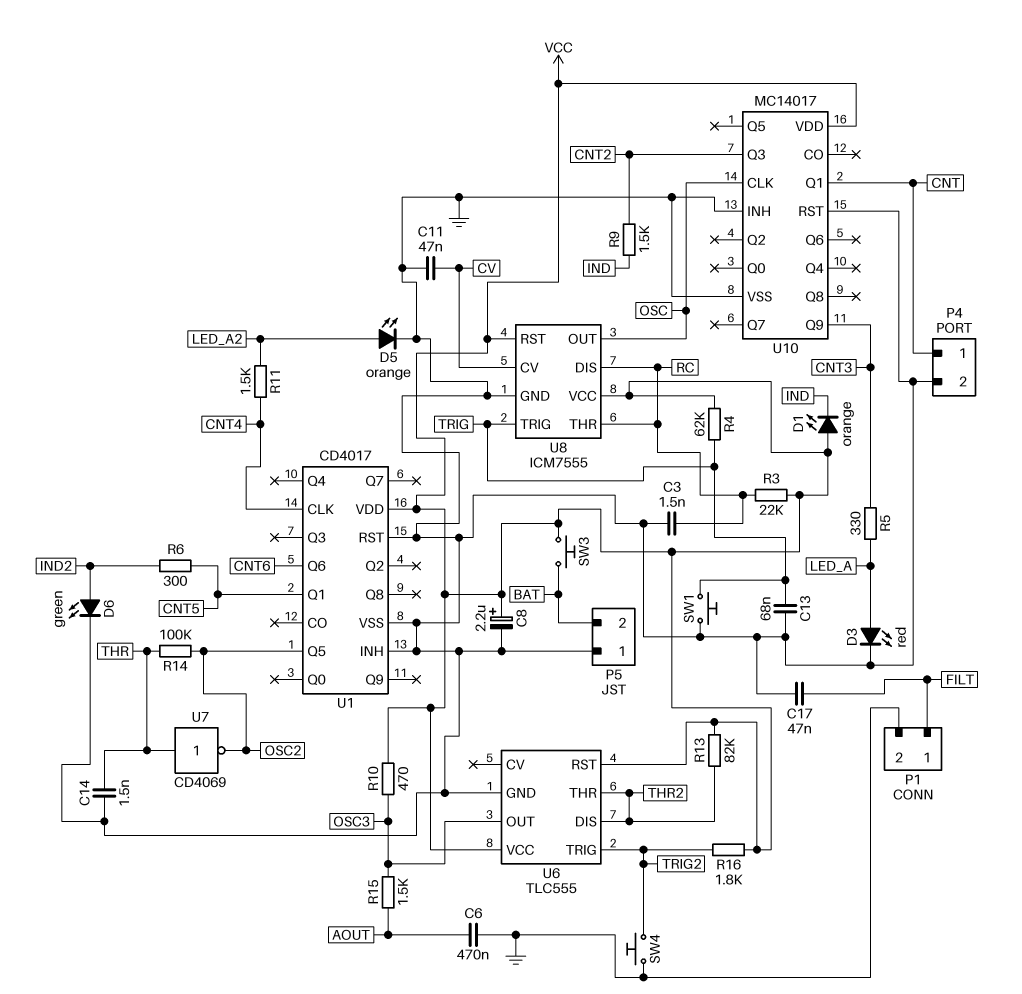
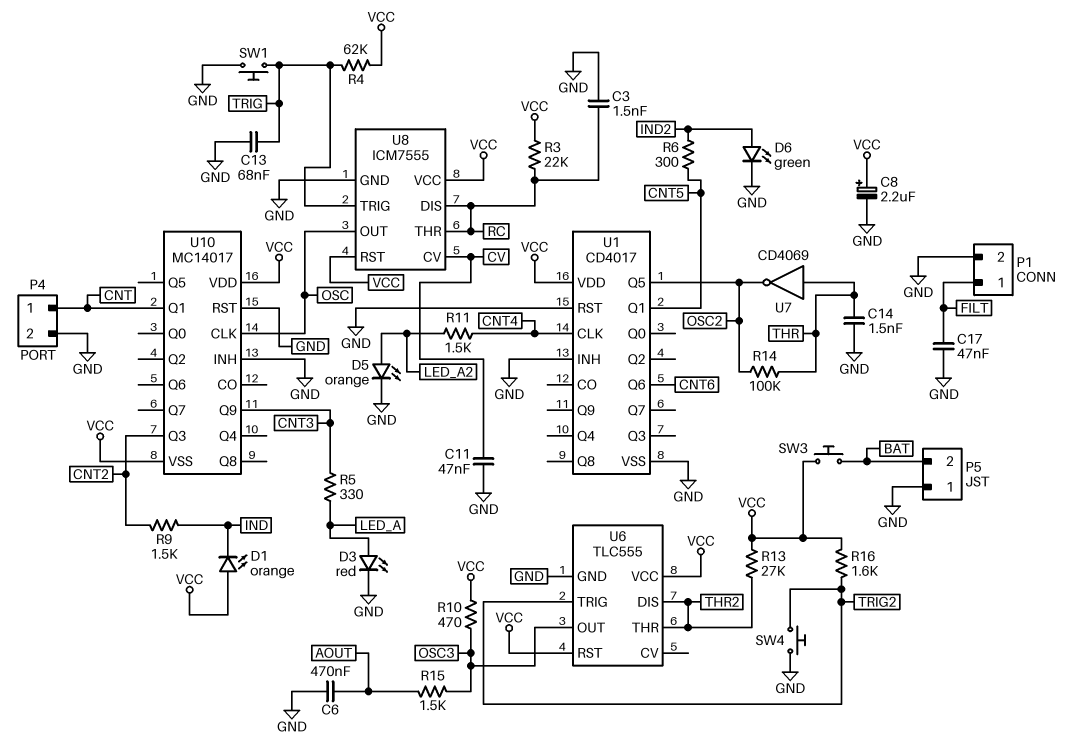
R13: 82k (THR2, VCC) -> 27k (THR2, VCC)
R16: 1.8k (TRIG2, VCC) -> 1.6k (TRIG2, VCC)
U10 pin VSS: GND -> VCC

